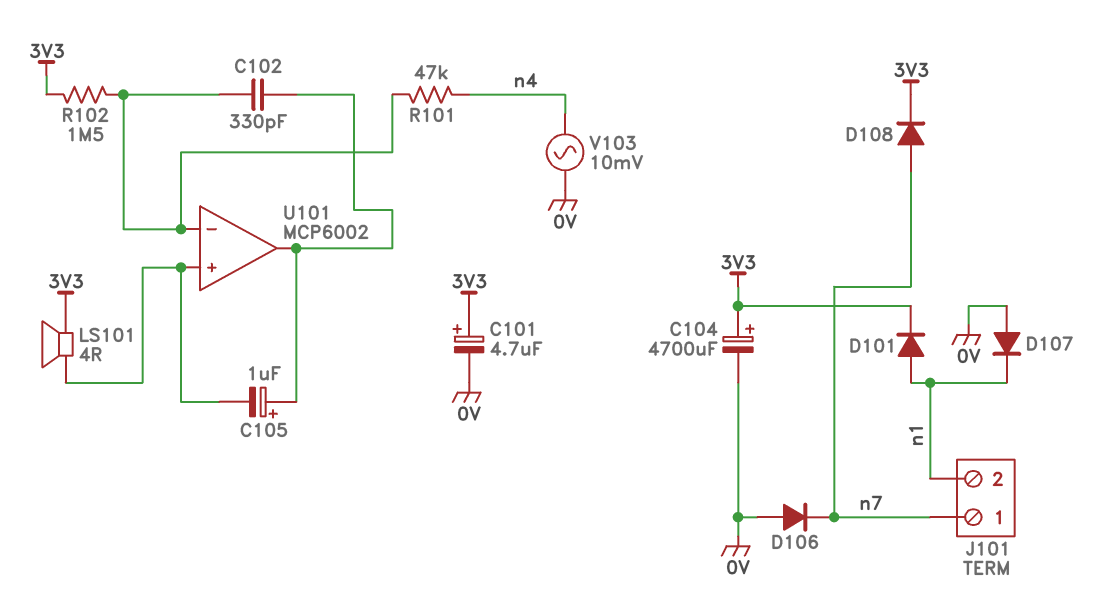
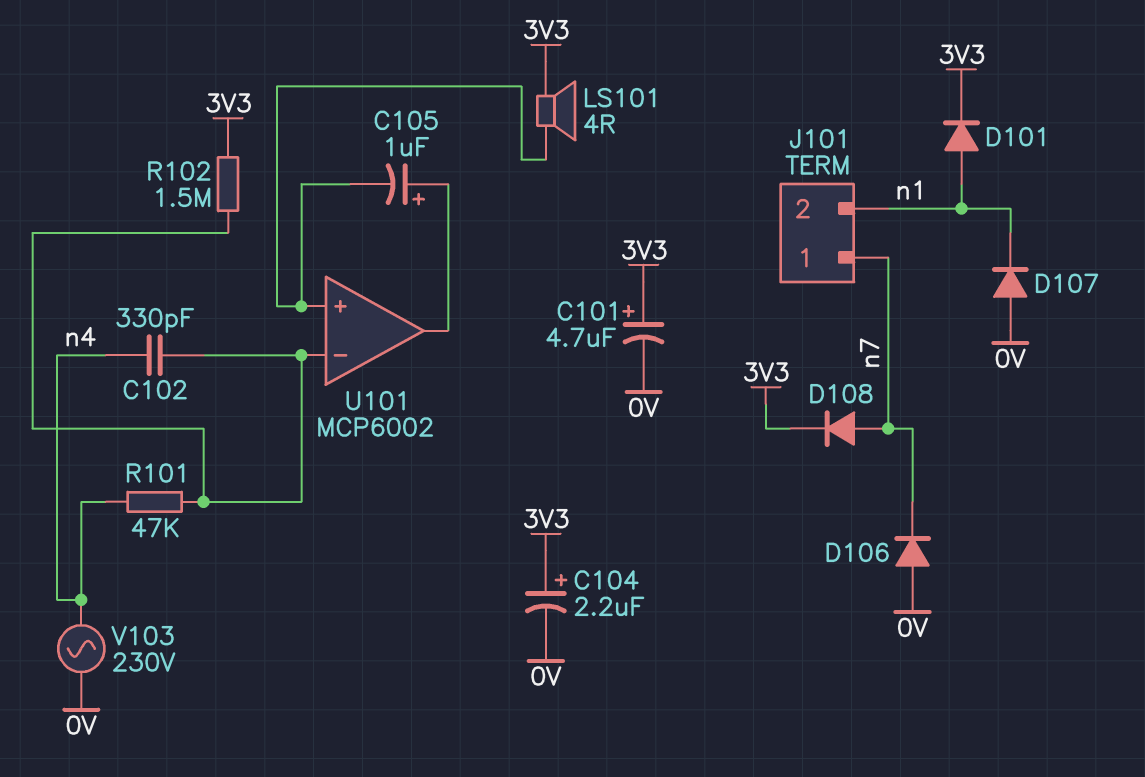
C102: 330pF (U101/in-, U101/out) -> 330pF (U101/in-, n4)
C104: 4700uF (plus 3V3, minus 0V) -> 2.2uF (plus 3V3, minus 0V)
V103: AC 10mV (0V, n4) -> AC 230V (0V, n4)

